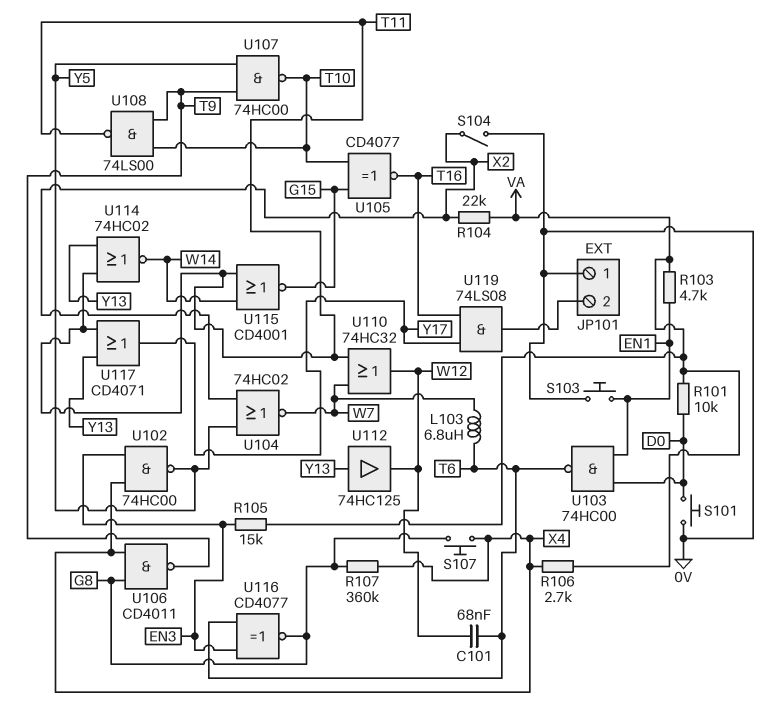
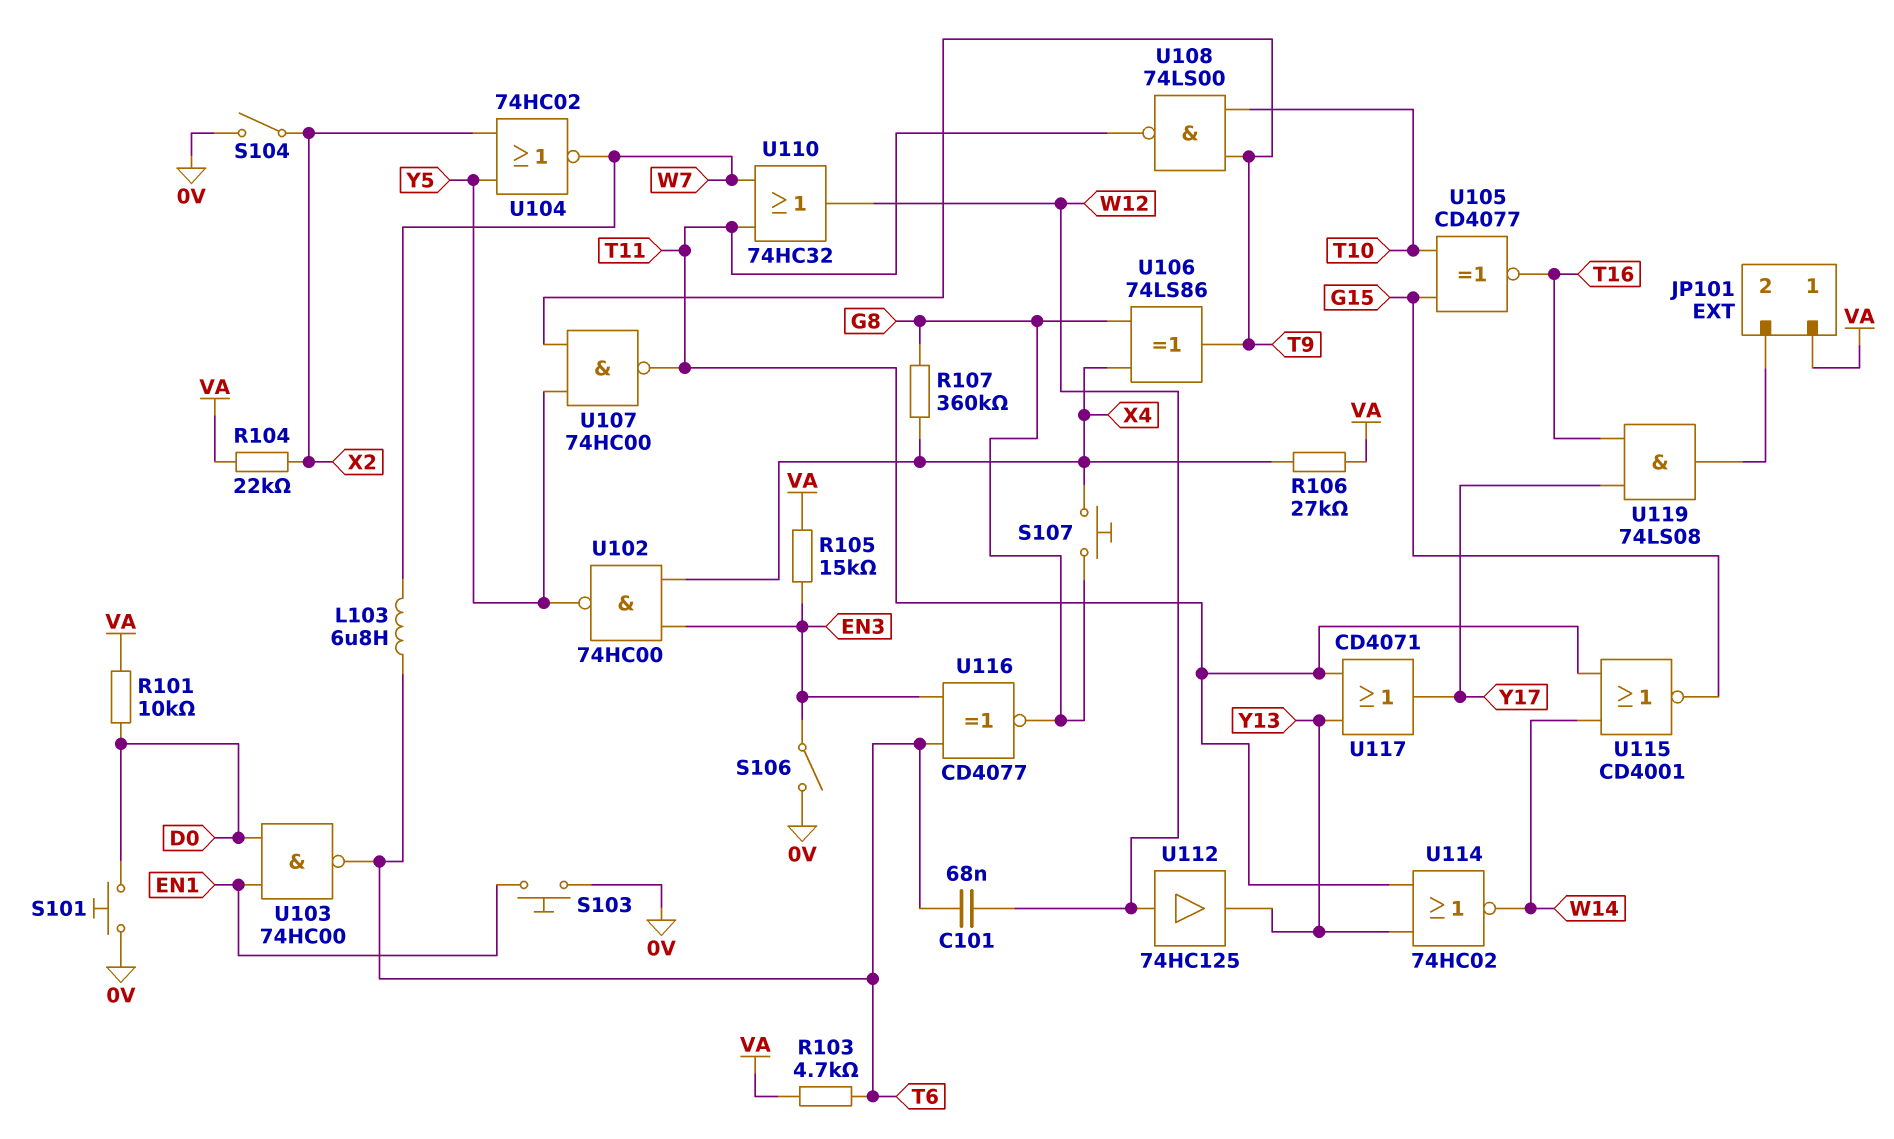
JP101 pin 1: 0V -> VA
R103: 4.7k (EN1, VA) -> 4.7k (T6, VA)
R106: 2.7k (VA, X4) -> 27k (VA, X4)
S106: none -> switch (0V, EN3)
U106: NAND CD4011 (in G8, in X4, out T9) -> XOR 74LS86 (in G8, in X4, out T9)
U107: NAND 74HC00 (in T9, in Y5, out T10) -> NAND 74HC00 (in T9, in Y5, out T11)
U112: buffer 74HC125 (in Y13, out W12) -> buffer 74HC125 (in W12, out Y13)

